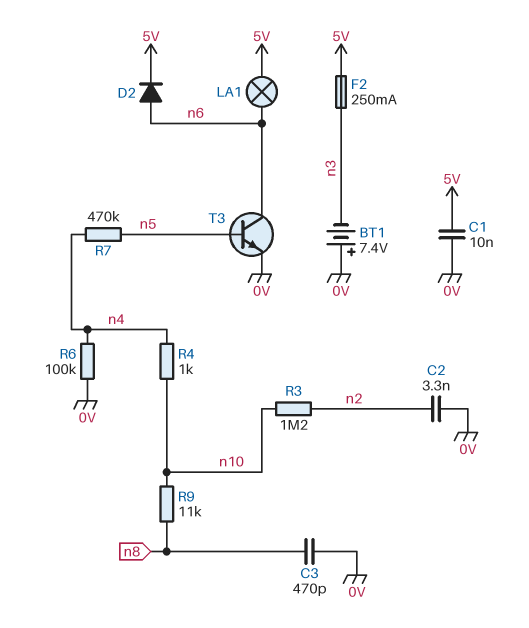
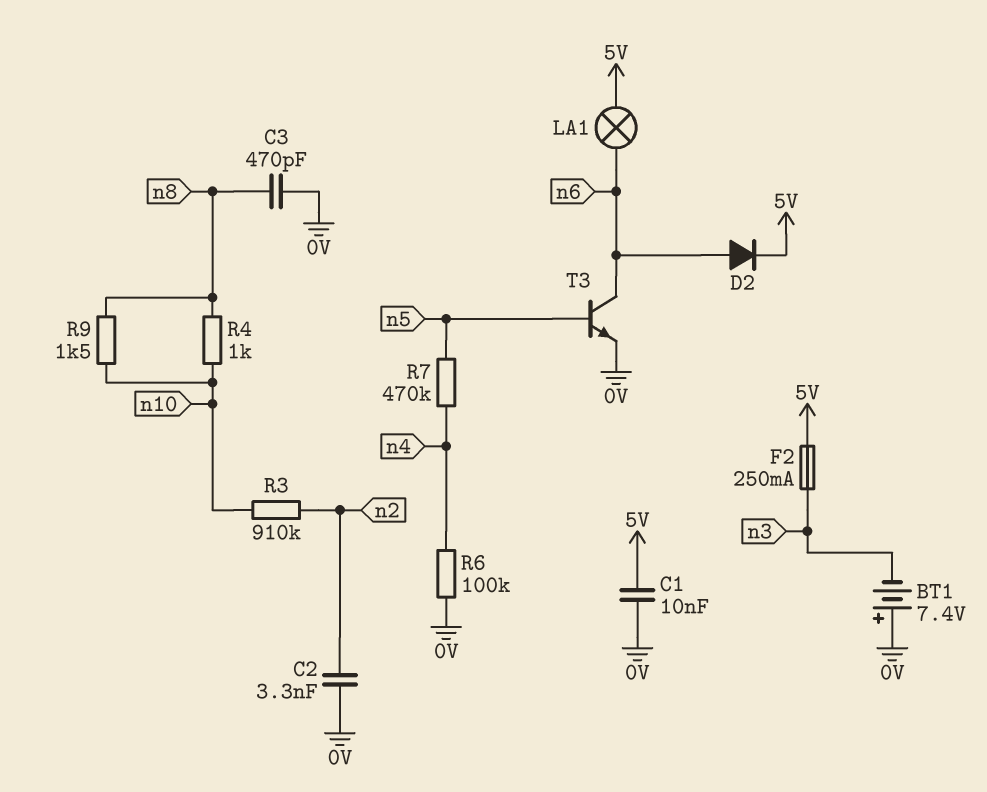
R3: 1.2M (n2, n10) -> 910k (n2, n10)
R4: 1k (n4, n10) -> 1k (n8, n10)
R9: 11k (n8, n10) -> 1.5k (n8, n10)

